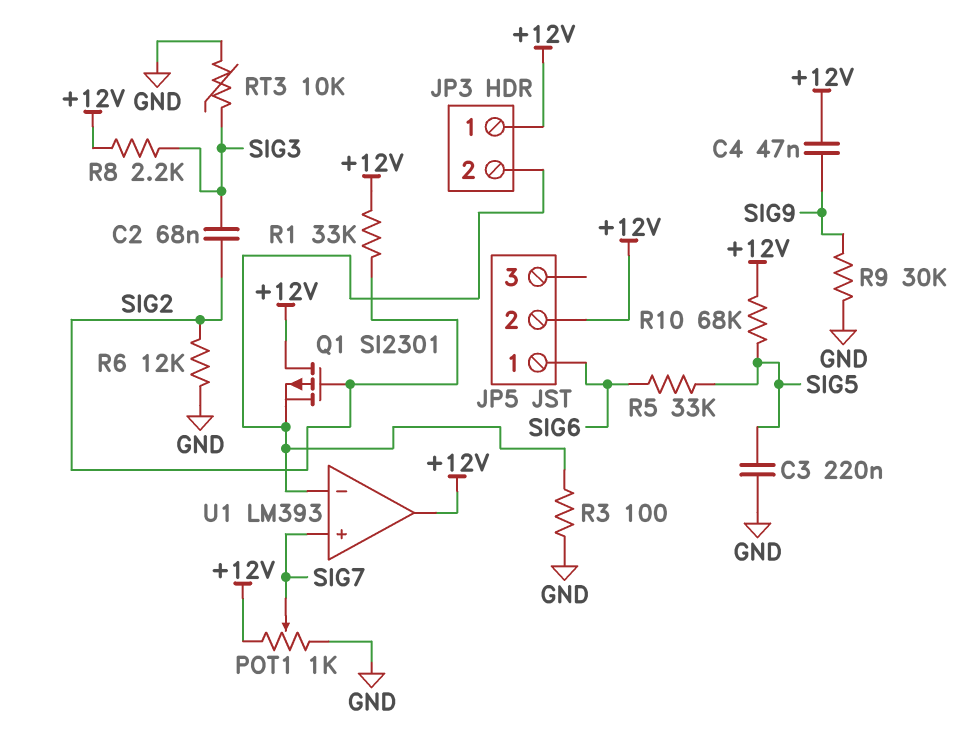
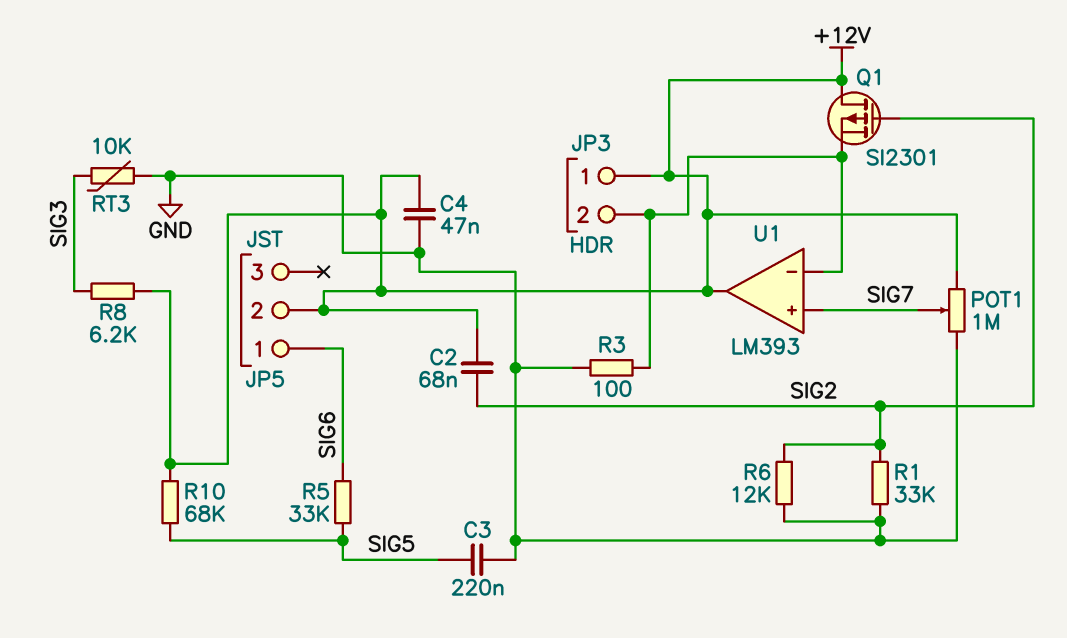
C2: 68nF (SIG2, SIG3) -> 68nF (+12V, SIG2)
C4: 47nF (+12V, SIG9) -> 47nF (+12V, GND)
POT1: 1k (+12V, GND, wiper SIG7) -> 1M (+12V, GND, wiper SIG7)
R1: 33k (+12V, SIG2) -> 33k (GND, SIG2)
R8: 2.2k (+12V, SIG3) -> 6.2k (+12V, SIG3)
R9: 30k (GND, SIG9) -> none

